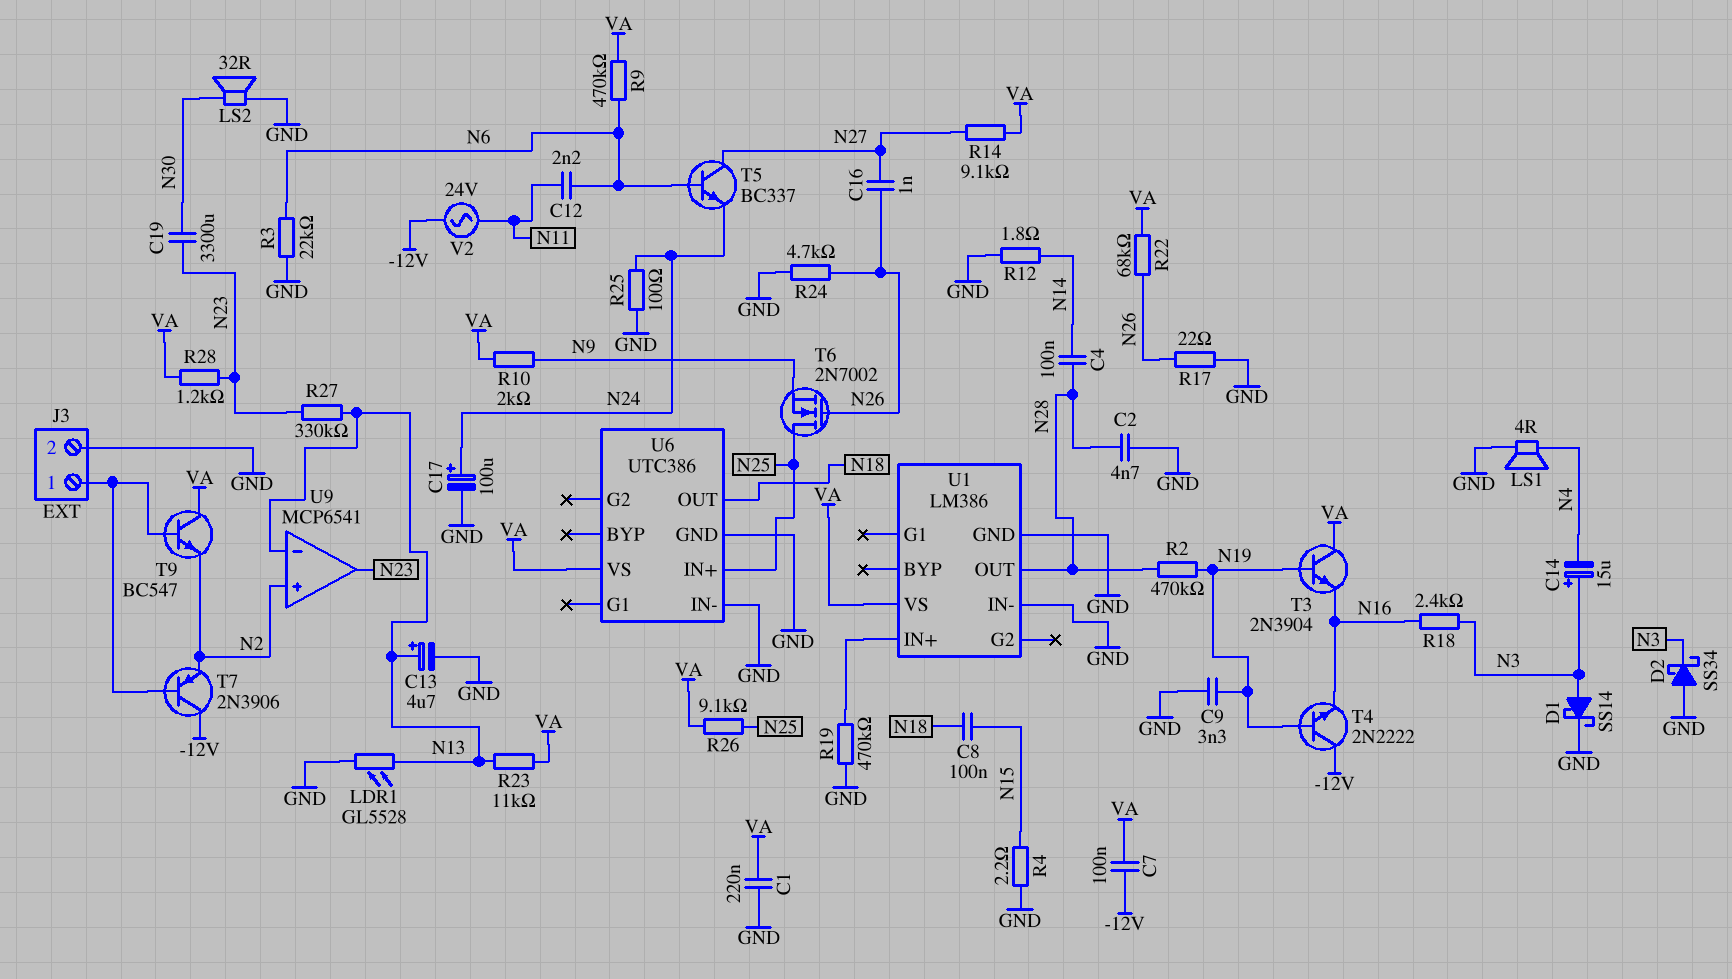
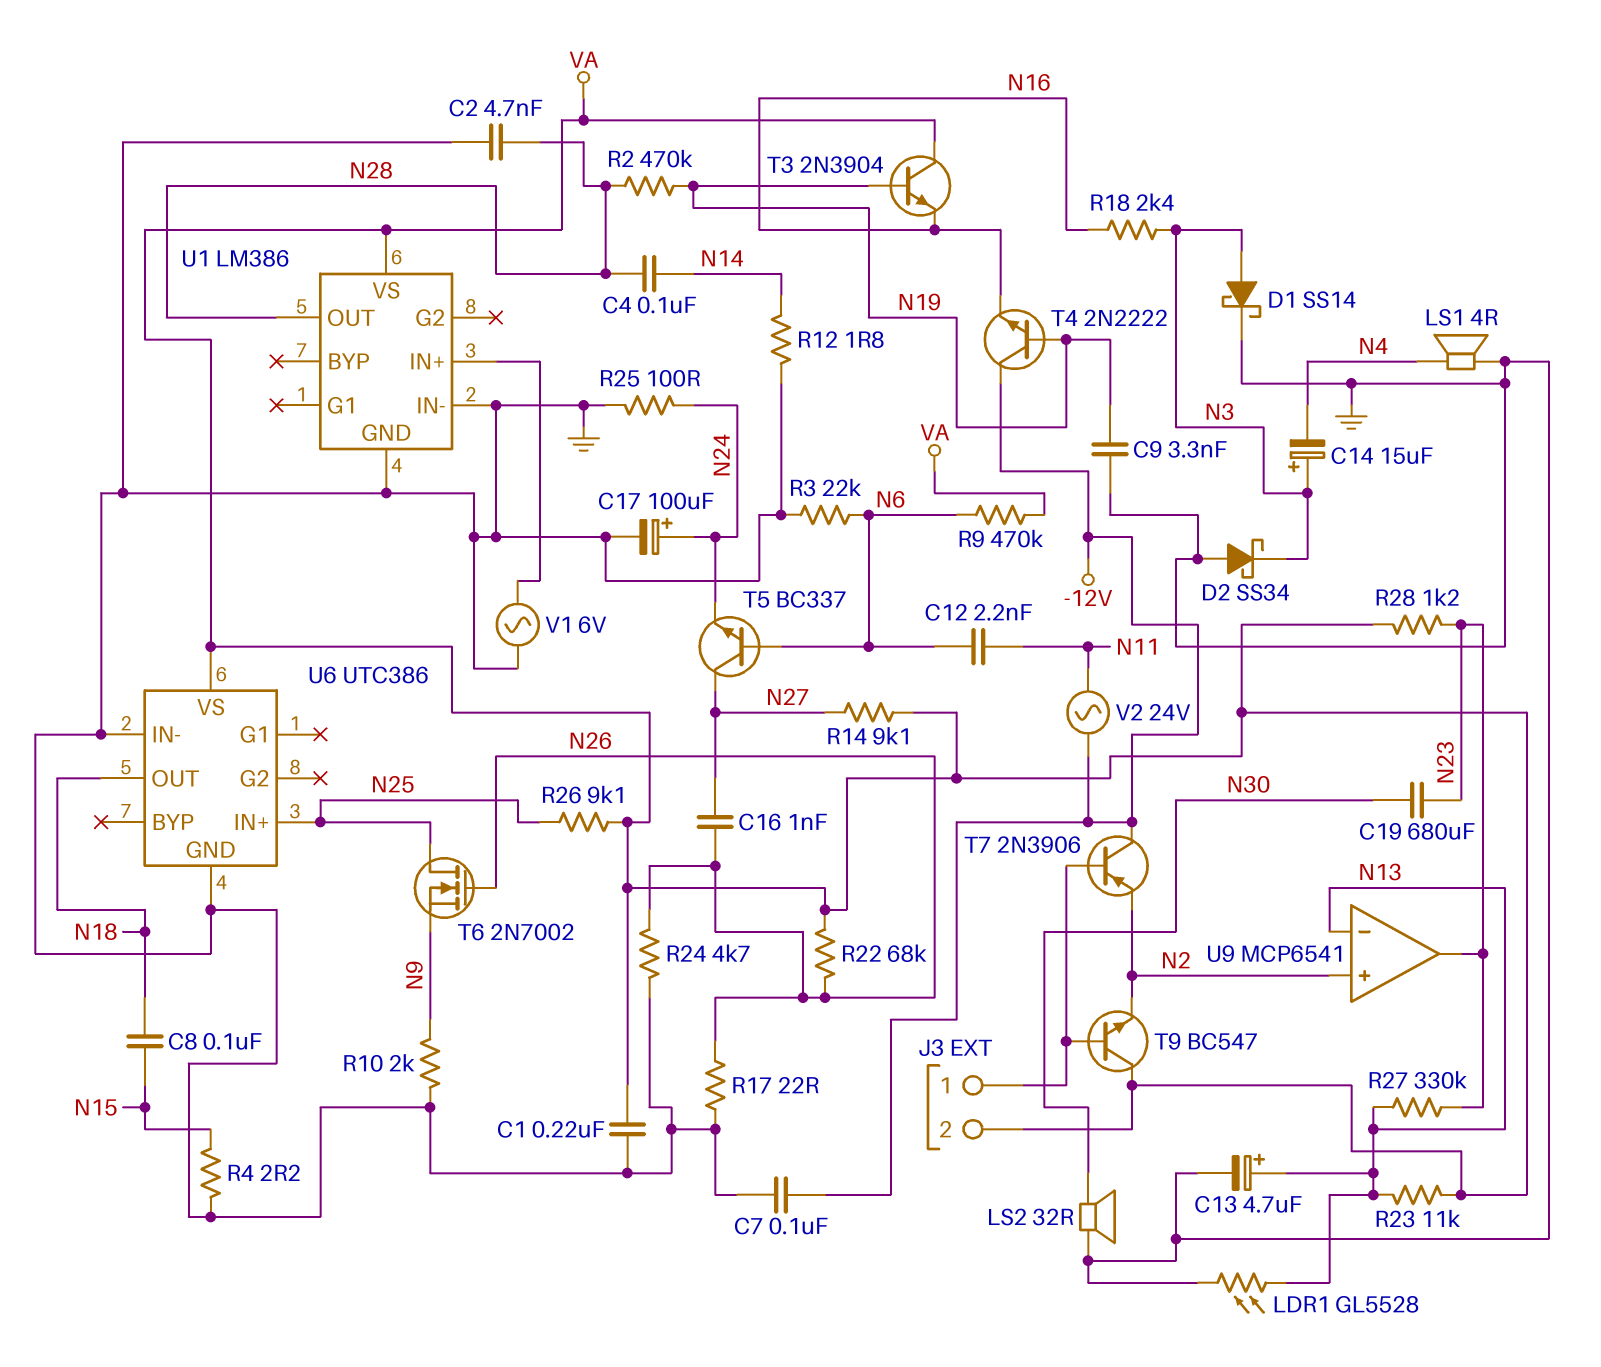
C7: 100nF (-12V, VA) -> 100nF (-12V, GND)
C19: 3300uF (N23, N30) -> 680uF (N23, N30)
J3 pin 2: GND -> VA
R10: 2k (N9, VA) -> 2k (GND, N9)
R19: 470k (GND, U1/IN+) -> none
V1: none -> AC 6V (GND, U1/IN+)

